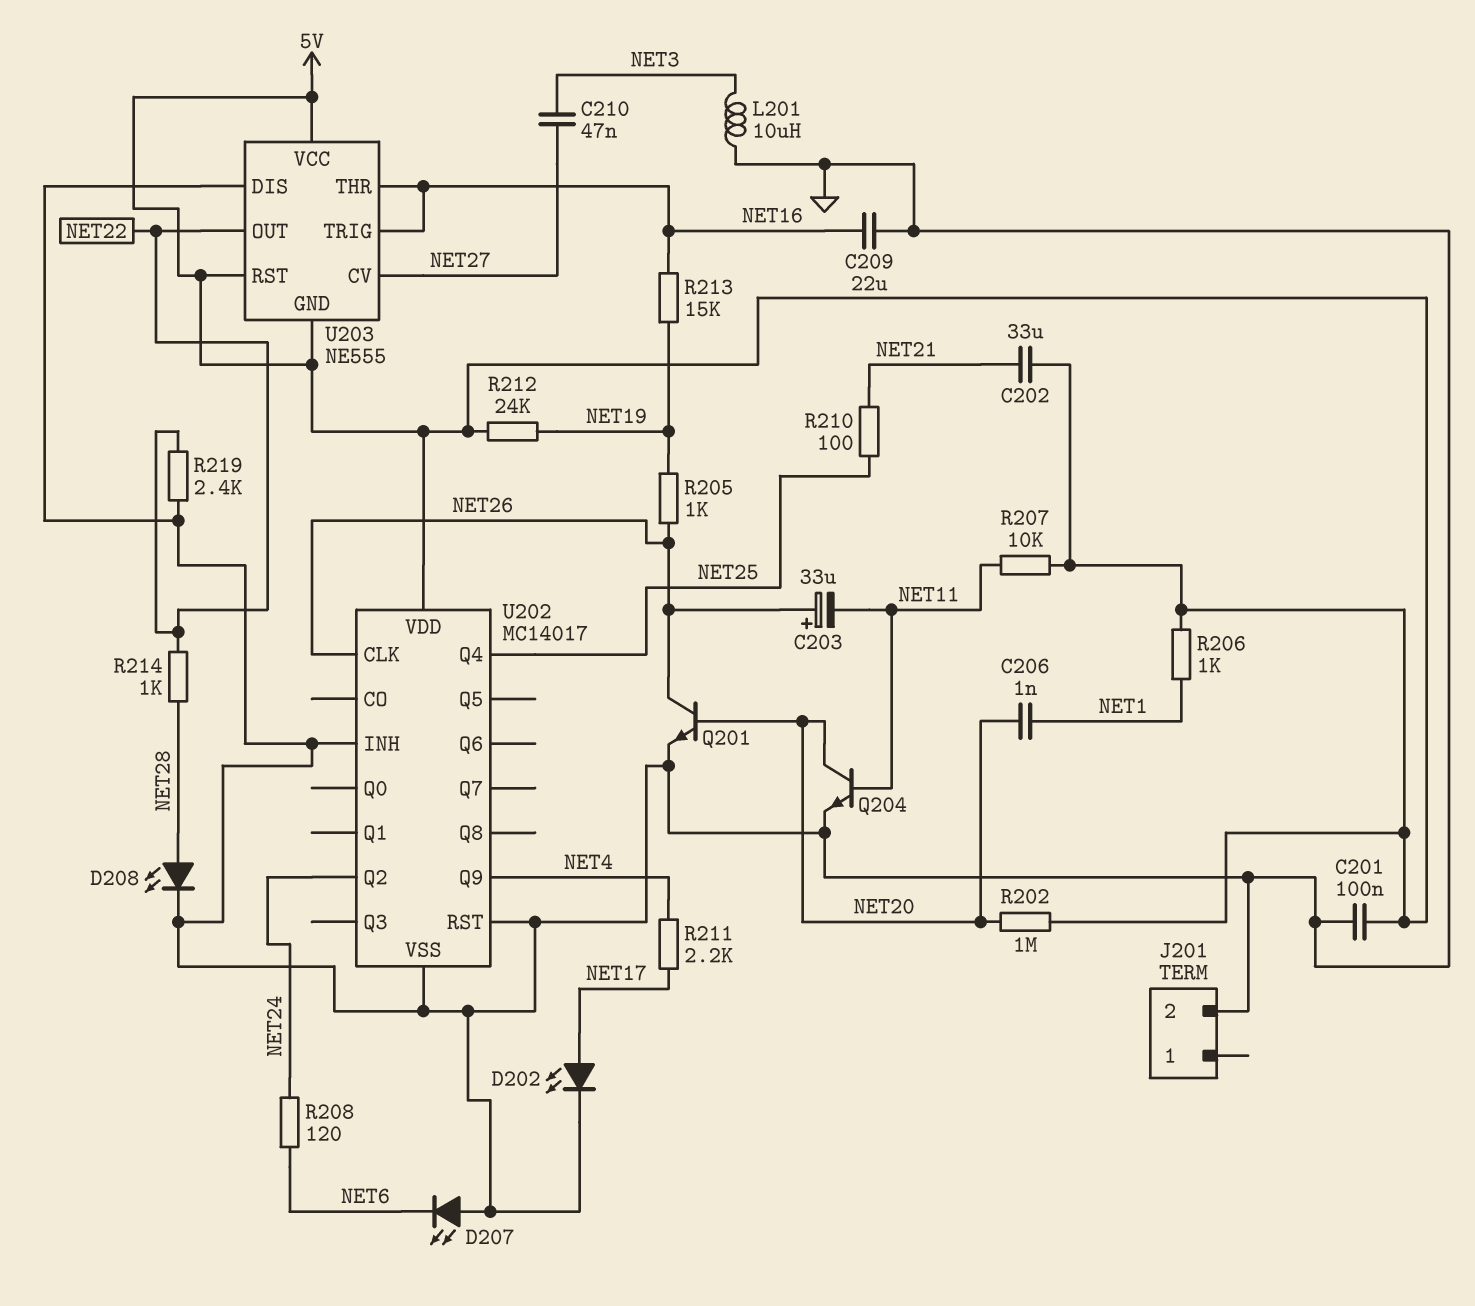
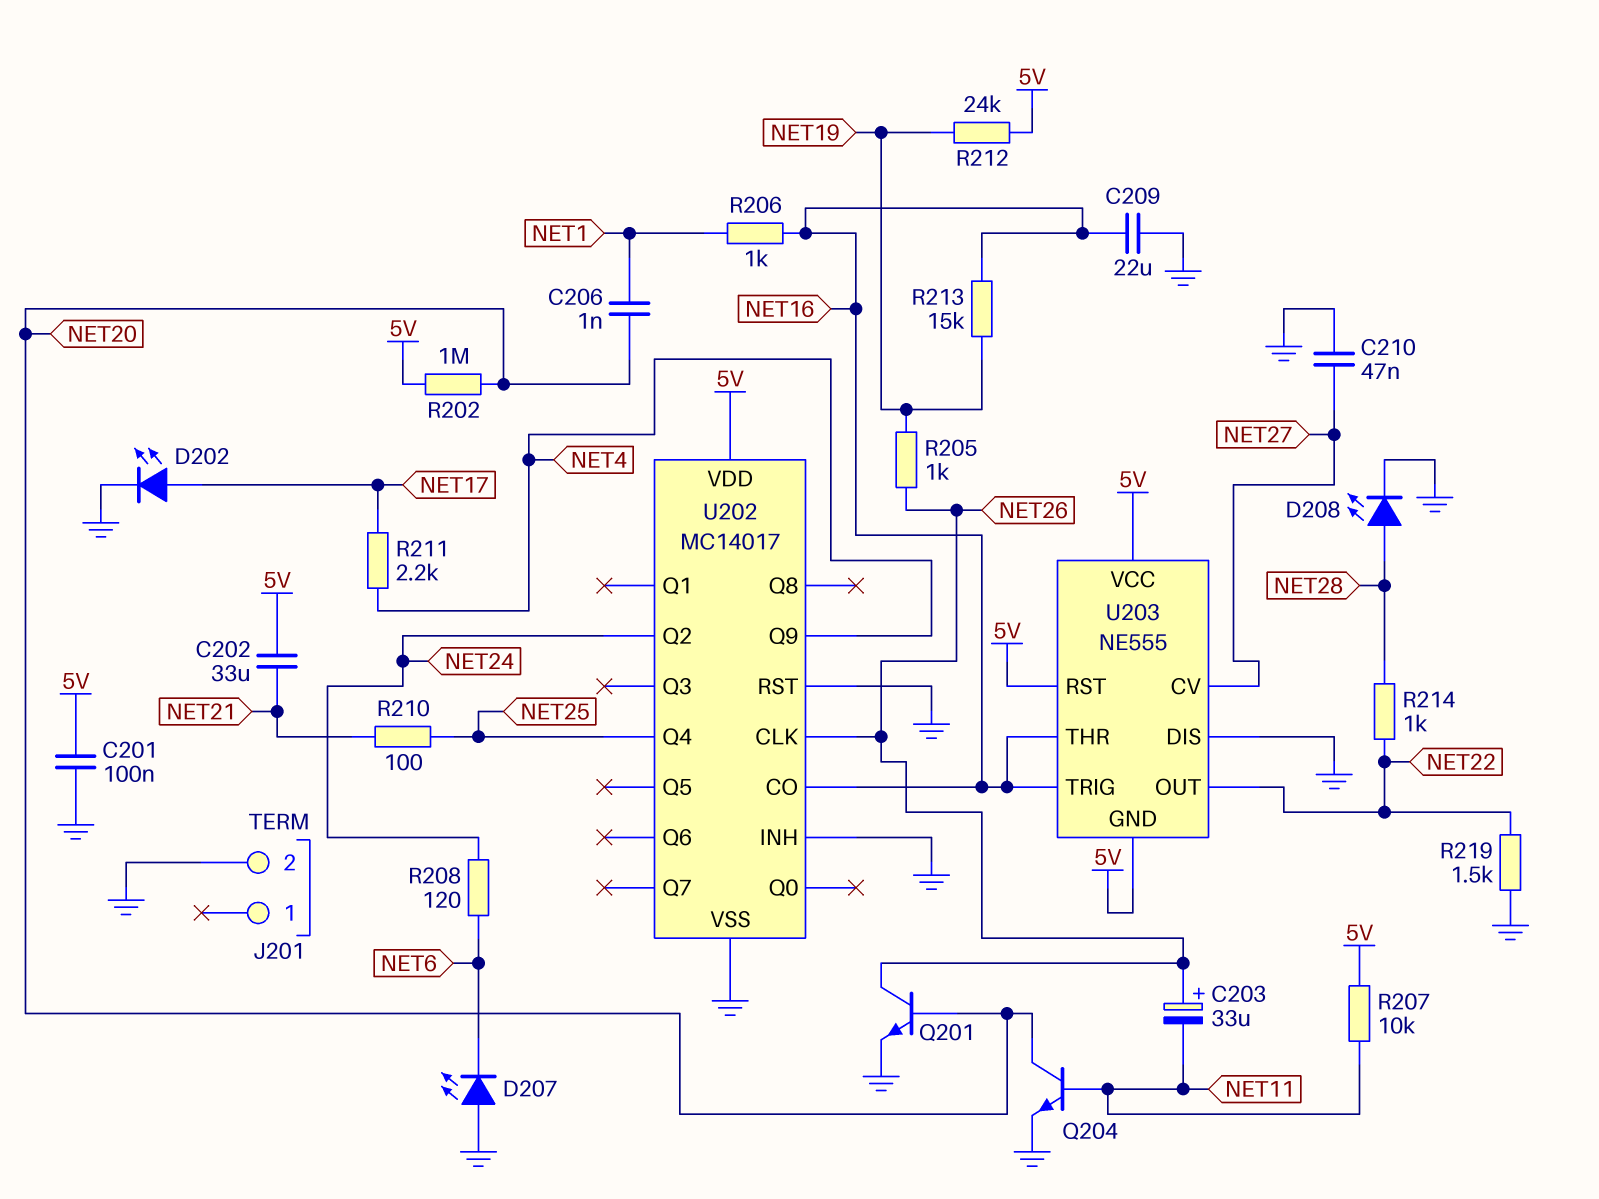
C210: 47nF (NET3, NET27) -> 47nF (GND, NET27)
L201: 10uH (GND, NET3) -> none
R206: 1k (5V, NET1) -> 1k (NET1, NET16)
R219: 2.4k (GND, NET22) -> 1.5k (GND, NET22)
U202 pin CO: none -> NET16

